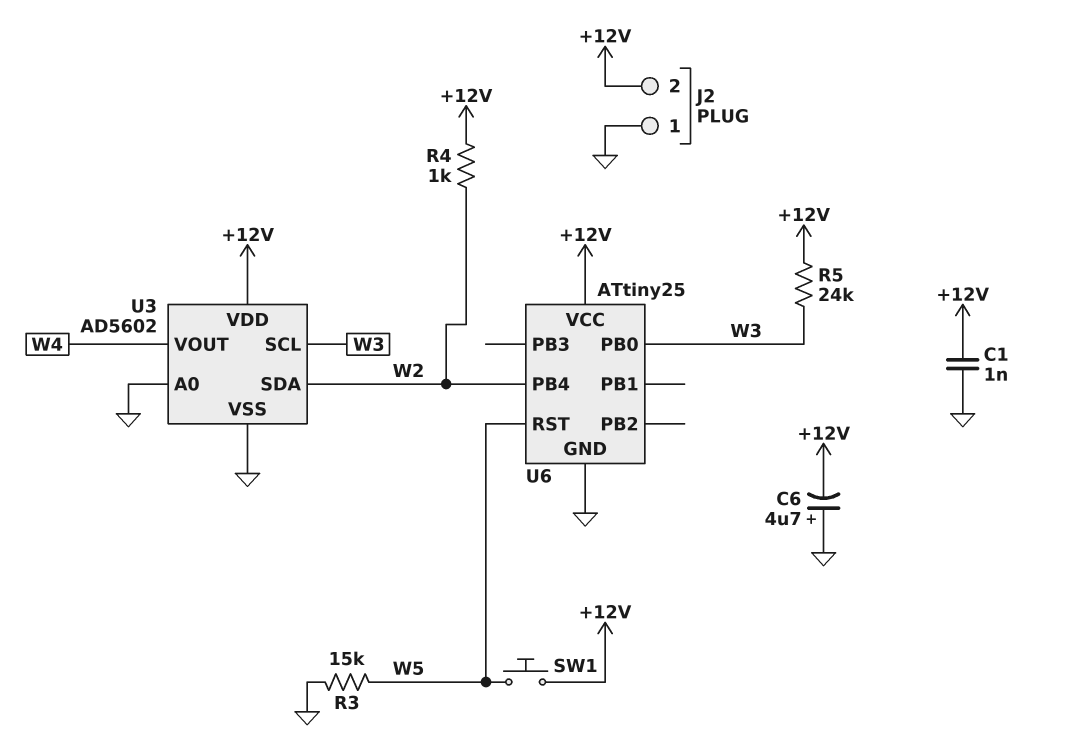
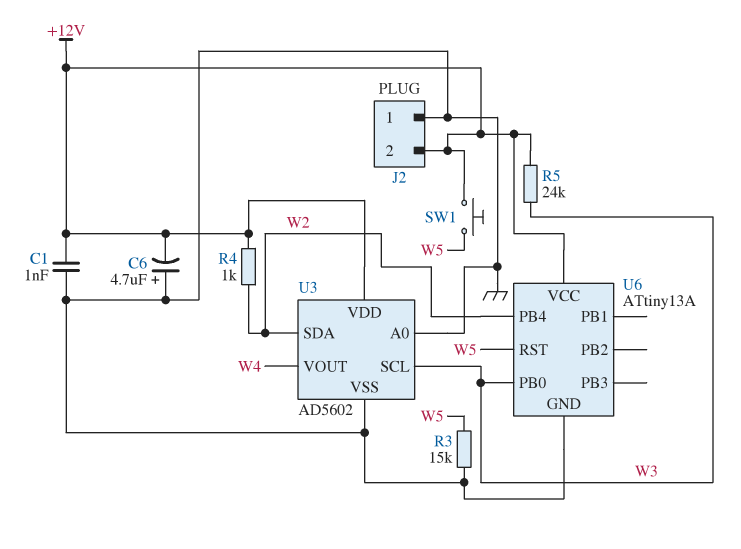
U6: ATtiny25 -> ATtiny13A

